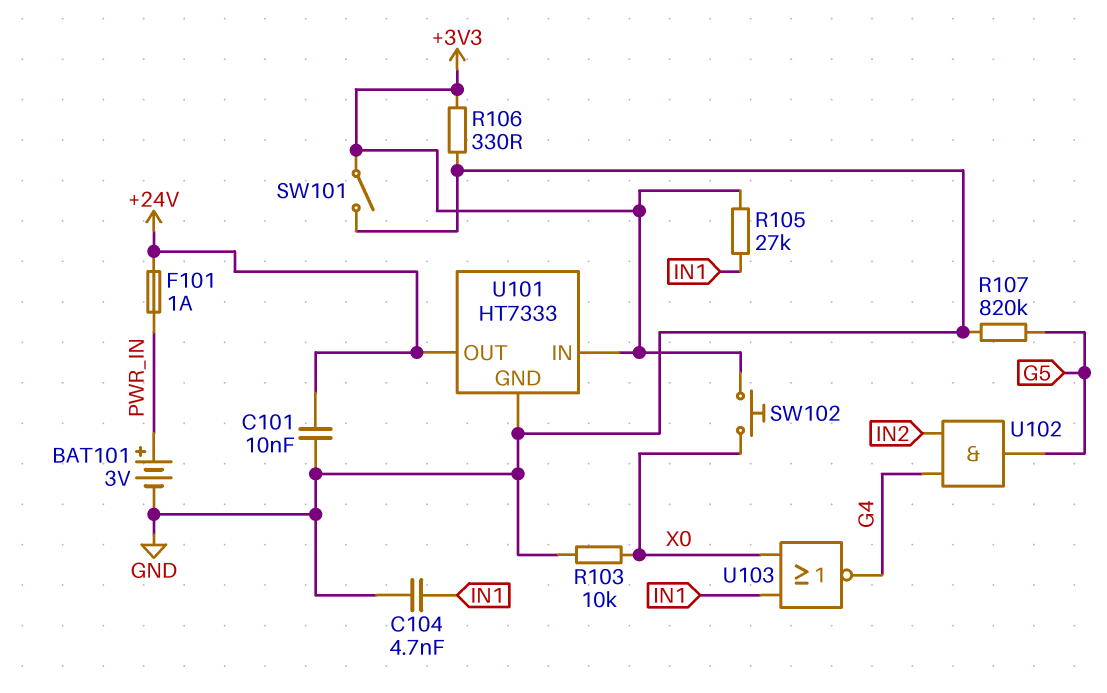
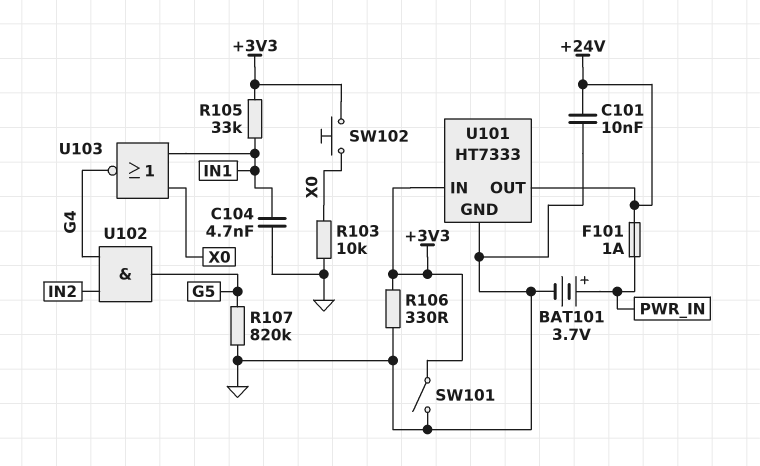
BAT101: 3V (plus PWR_IN, minus GND) -> 3.7V (plus PWR_IN, minus GND)
R105: 27k (+3V3, IN1) -> 33k (+3V3, IN1)

